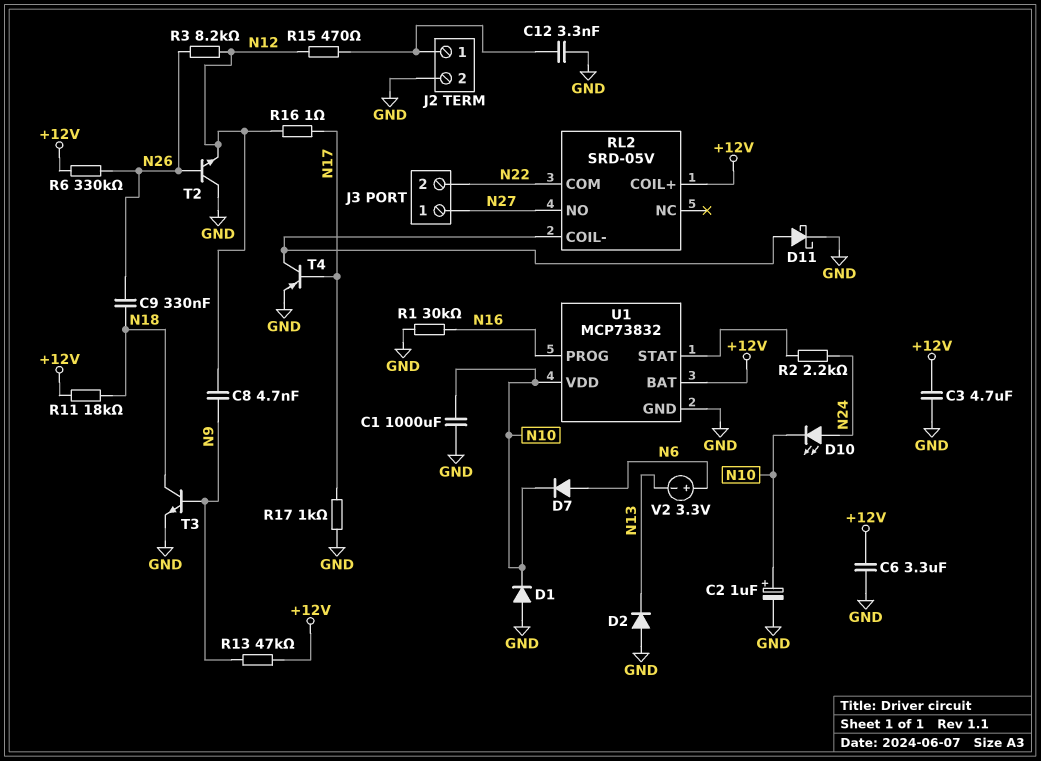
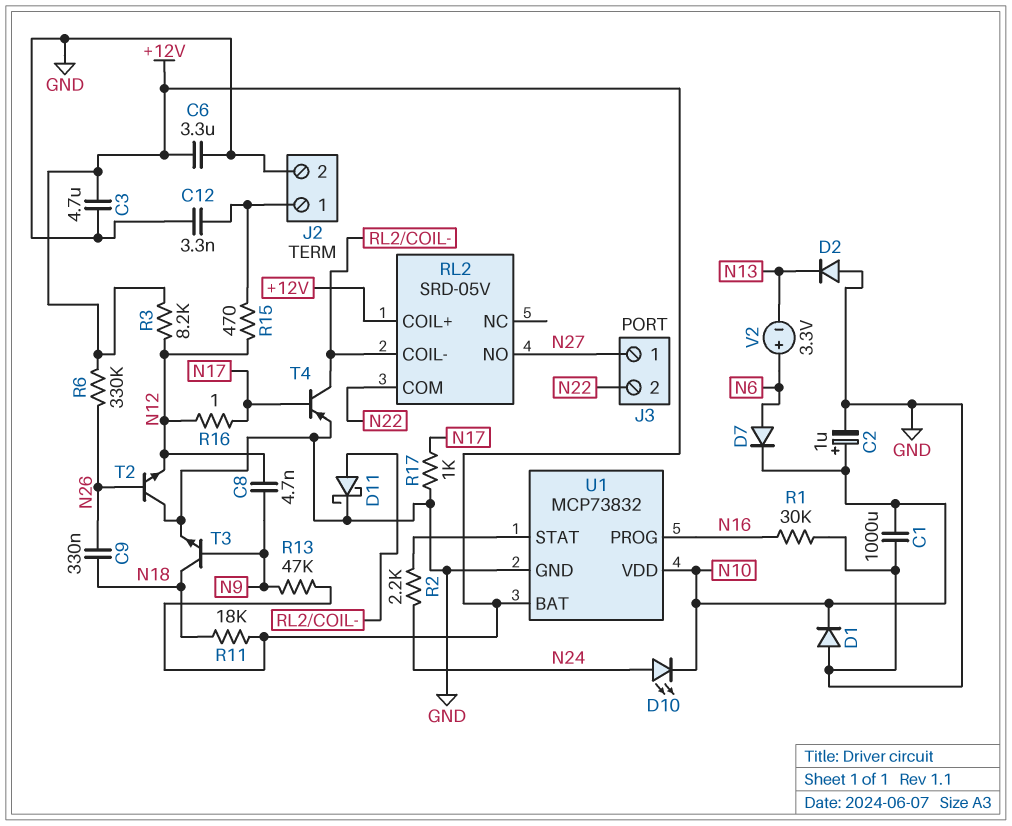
R3: 8.2k (N12, N26) -> 8.2k (+12V, N12)

